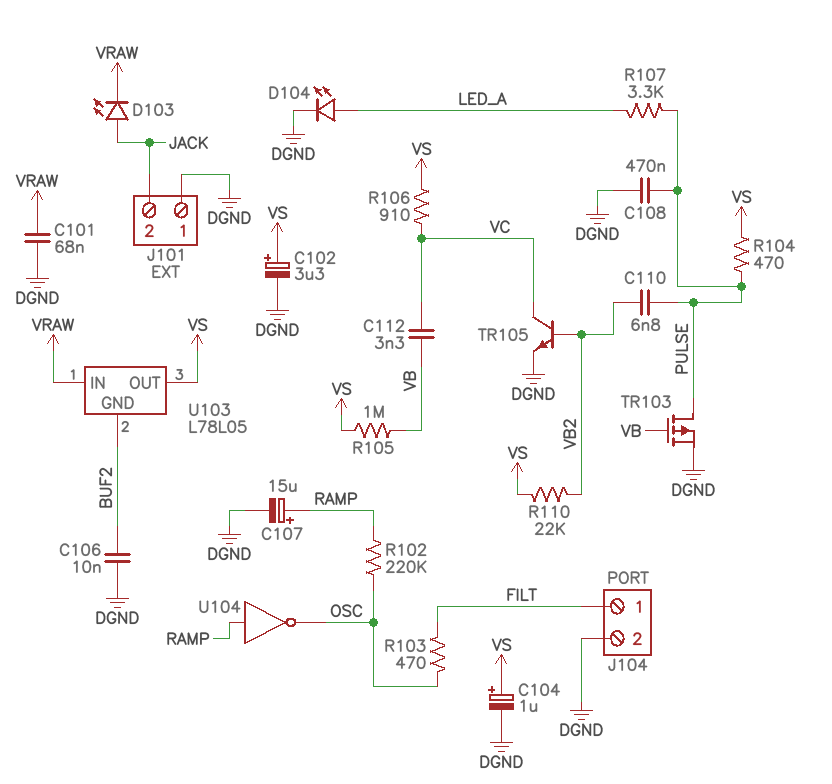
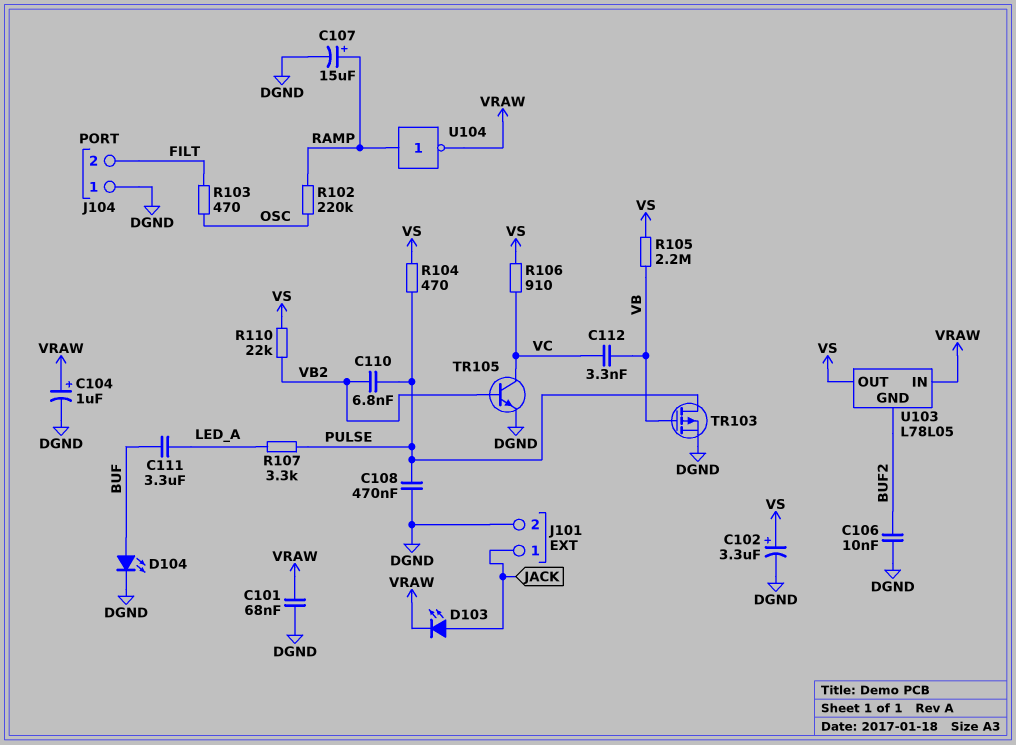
C104: 1uF (plus VS, minus DGND) -> 1uF (plus VRAW, minus DGND)
C111: none -> 3.3uF (BUF, LED_A)
D104: LED (A LED_A, K DGND) -> LED (A BUF, K DGND)
J101 pin 1: DGND -> JACK
J101 pin 2: JACK -> DGND
J104 pin 1: FILT -> DGND
J104 pin 2: DGND -> FILT
R105: 1M (VB, VS) -> 2.2M (VB, VS)
U104: NOT (in RAMP, out OSC) -> NOT (in RAMP, out VRAW)

